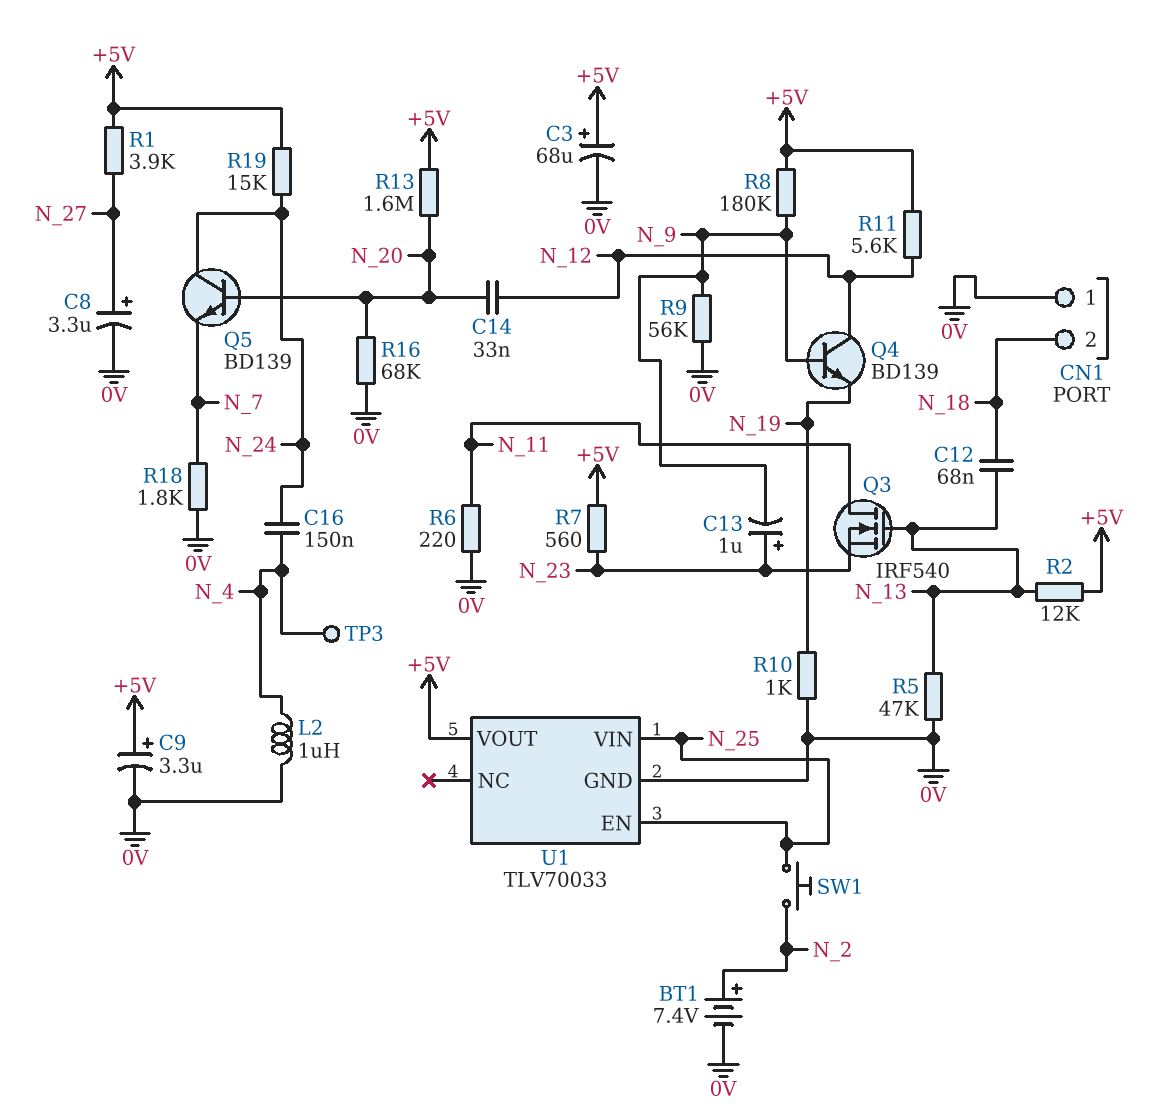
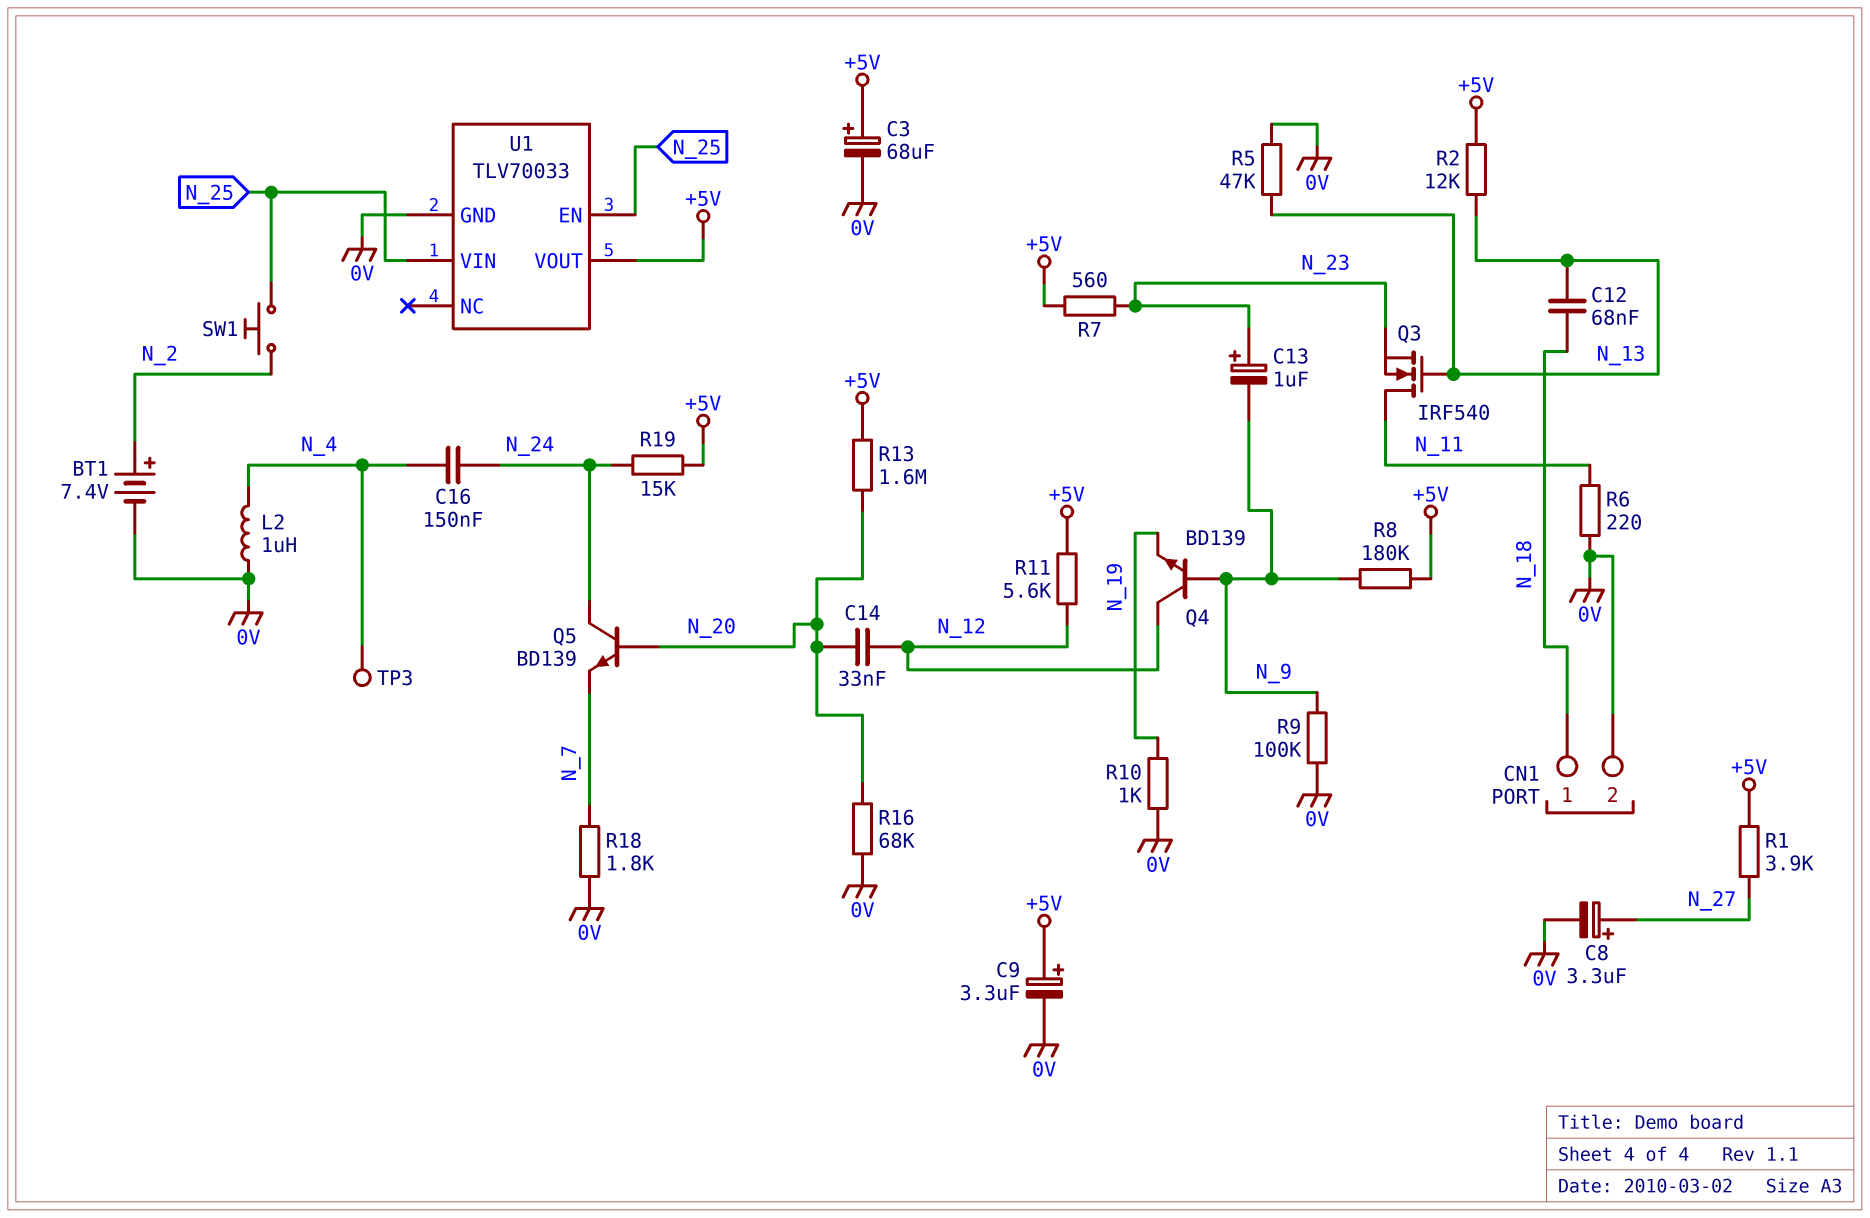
CN1 pin 1: 0V -> N_18
CN1 pin 2: N_18 -> 0V
R9: 56k (0V, N_9) -> 100k (0V, N_9)

